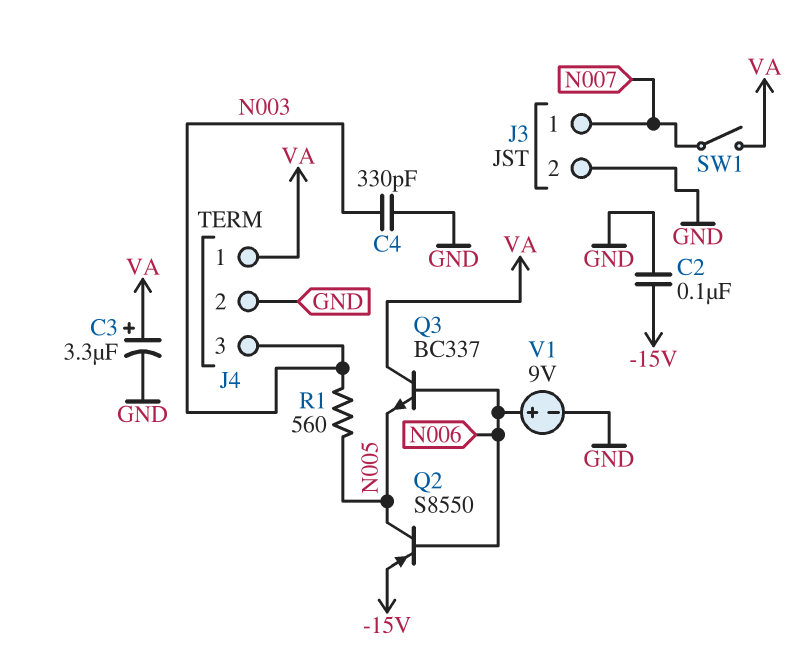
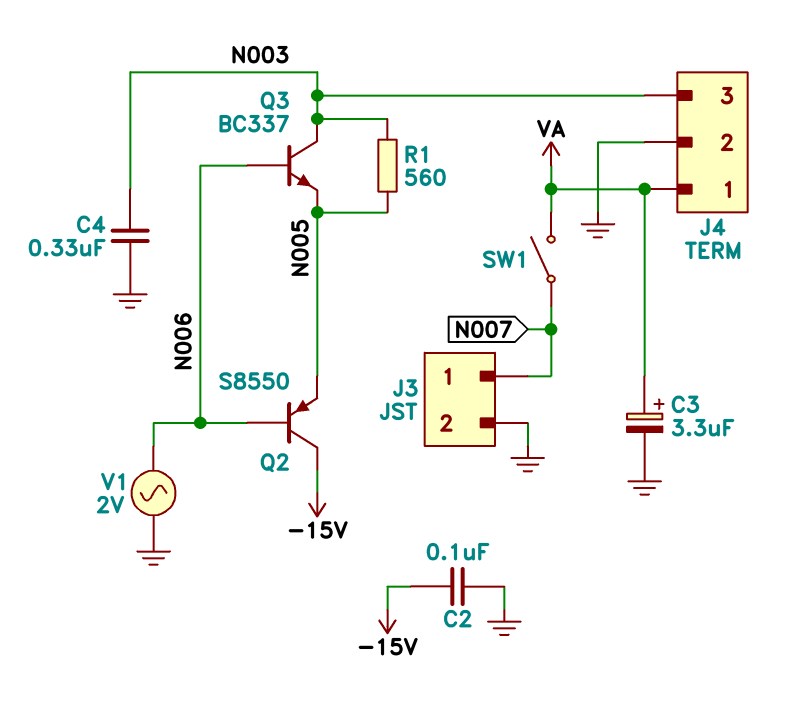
C4: 330pF (GND, N003) -> 330nF (GND, N003)
Q2: PNP S8550 (B N006, C N005, E -15V) -> PNP S8550 (B N006, C -15V, E N005)
Q3: NPN BC337 (B N006, C VA, E N005) -> NPN BC337 (B N006, C N003, E N005)
V1: 9V (plus N006, minus GND) -> AC 2V (GND, N006)

